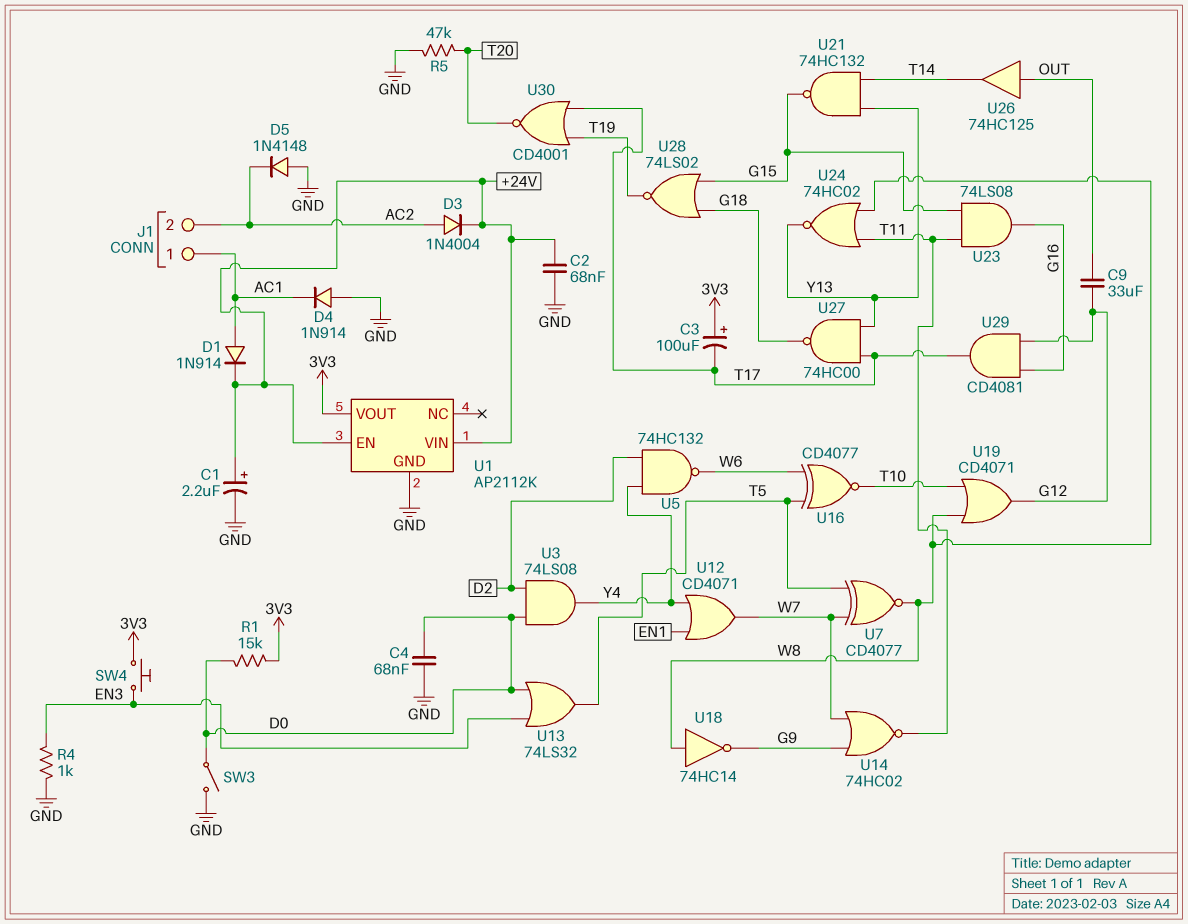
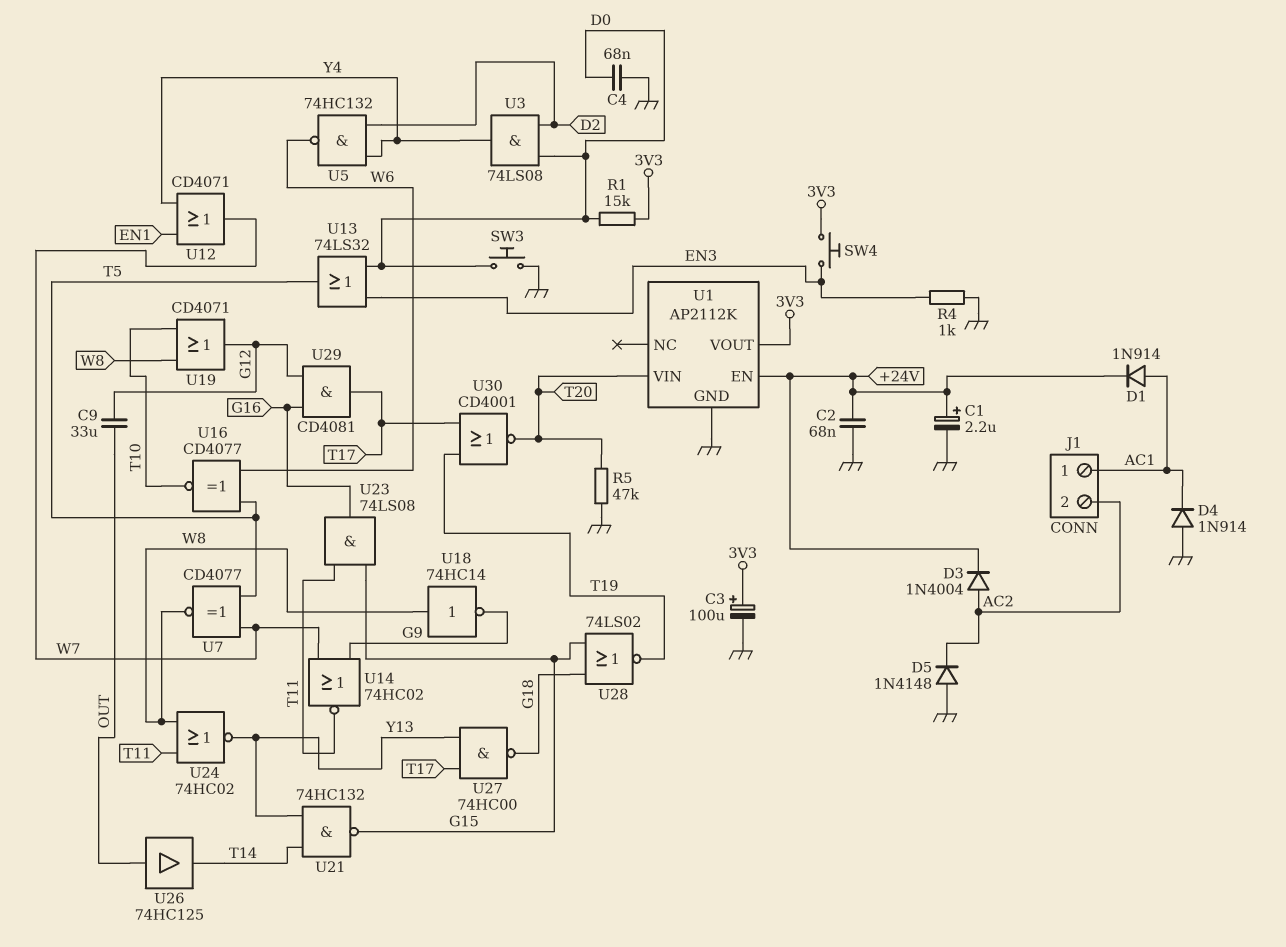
C3: 100uF (plus 3V3, minus T17) -> 100uF (plus 3V3, minus GND)
SW3: switch (D0, GND) -> button (D0, GND)
U1 pin VIN: +24V -> T20

